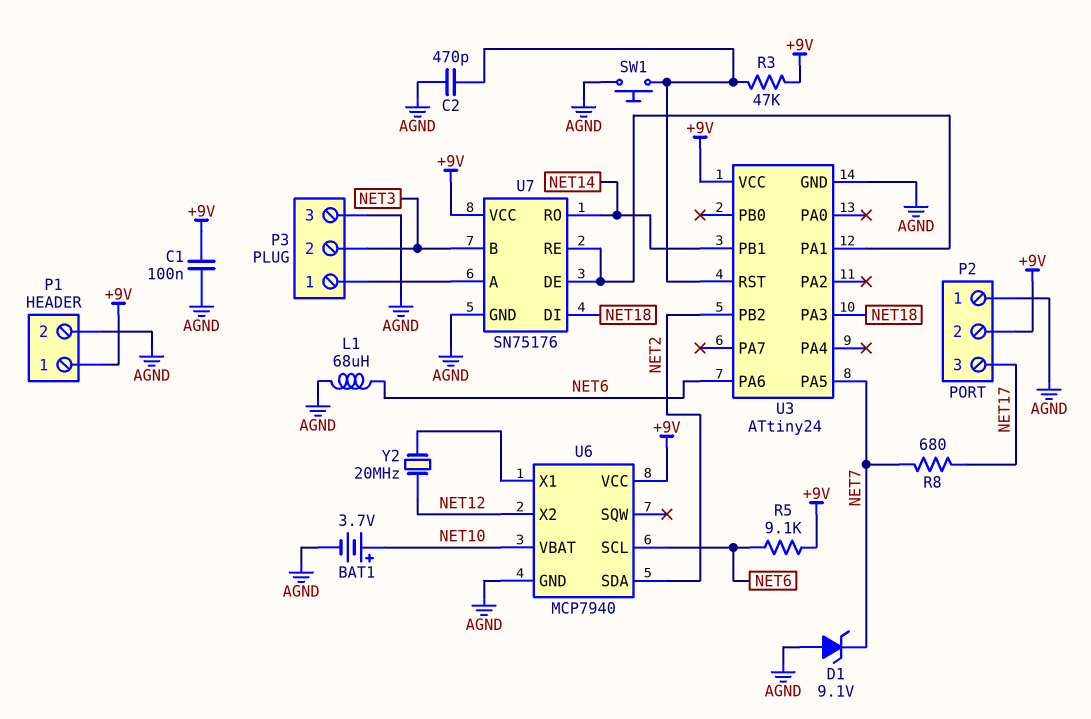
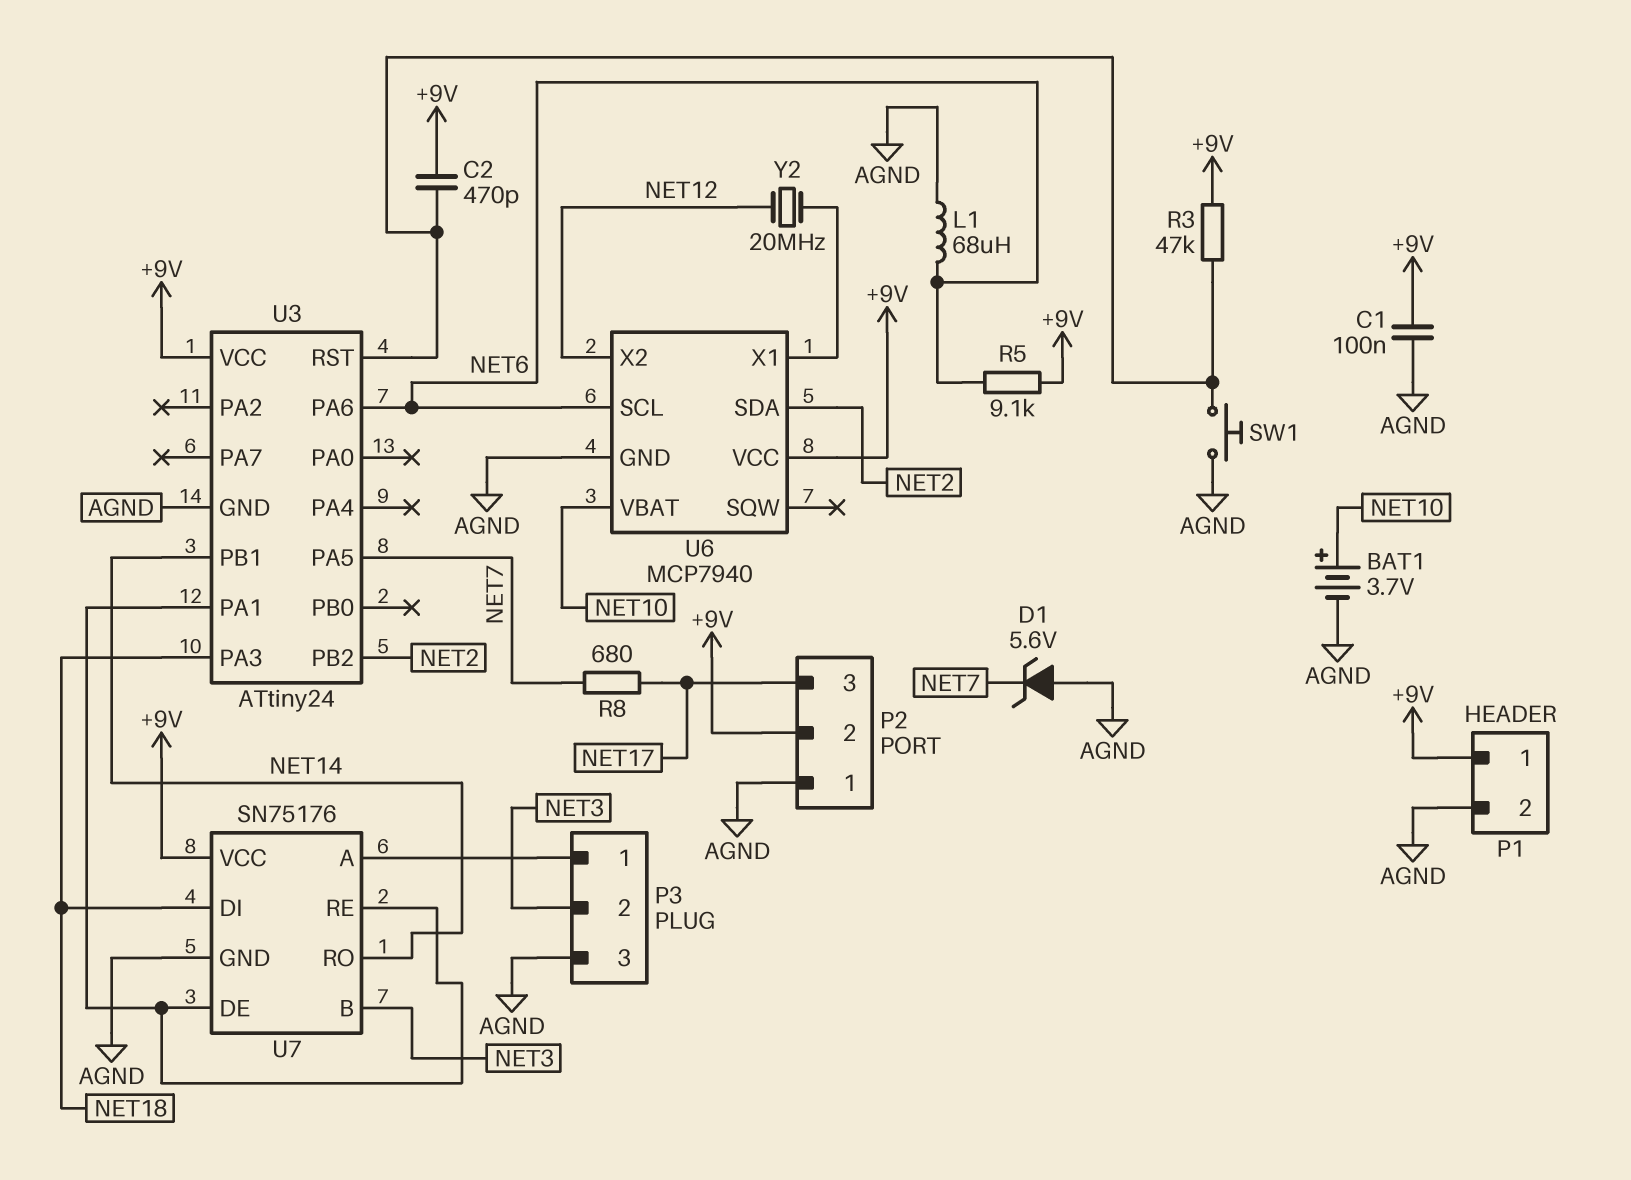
C2: 470pF (AGND, U3/RST) -> 470pF (+9V, U3/RST)
D1: zener 9.1V (A AGND, K NET7) -> zener 5.6V (A AGND, K NET7)

